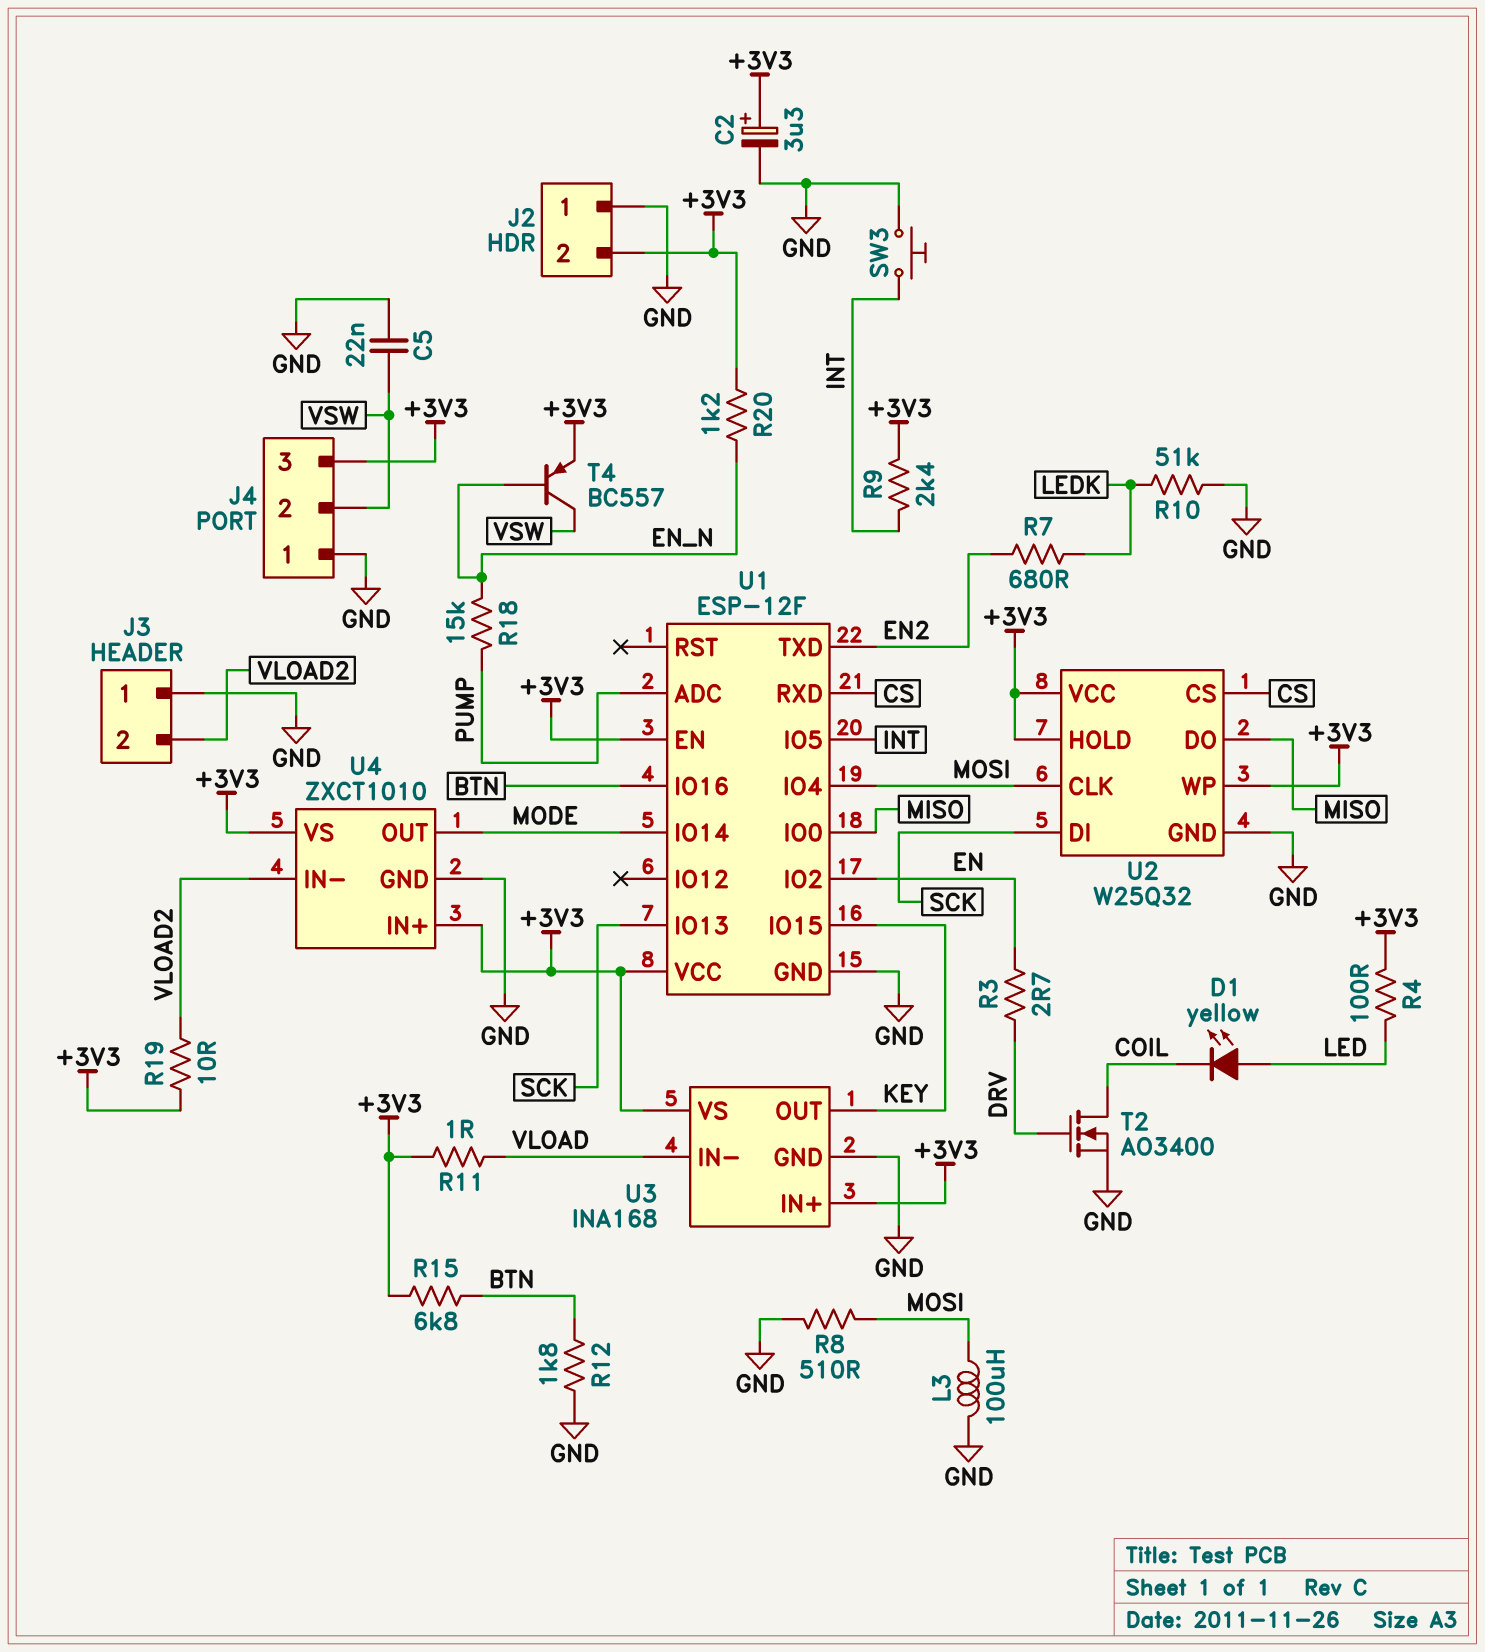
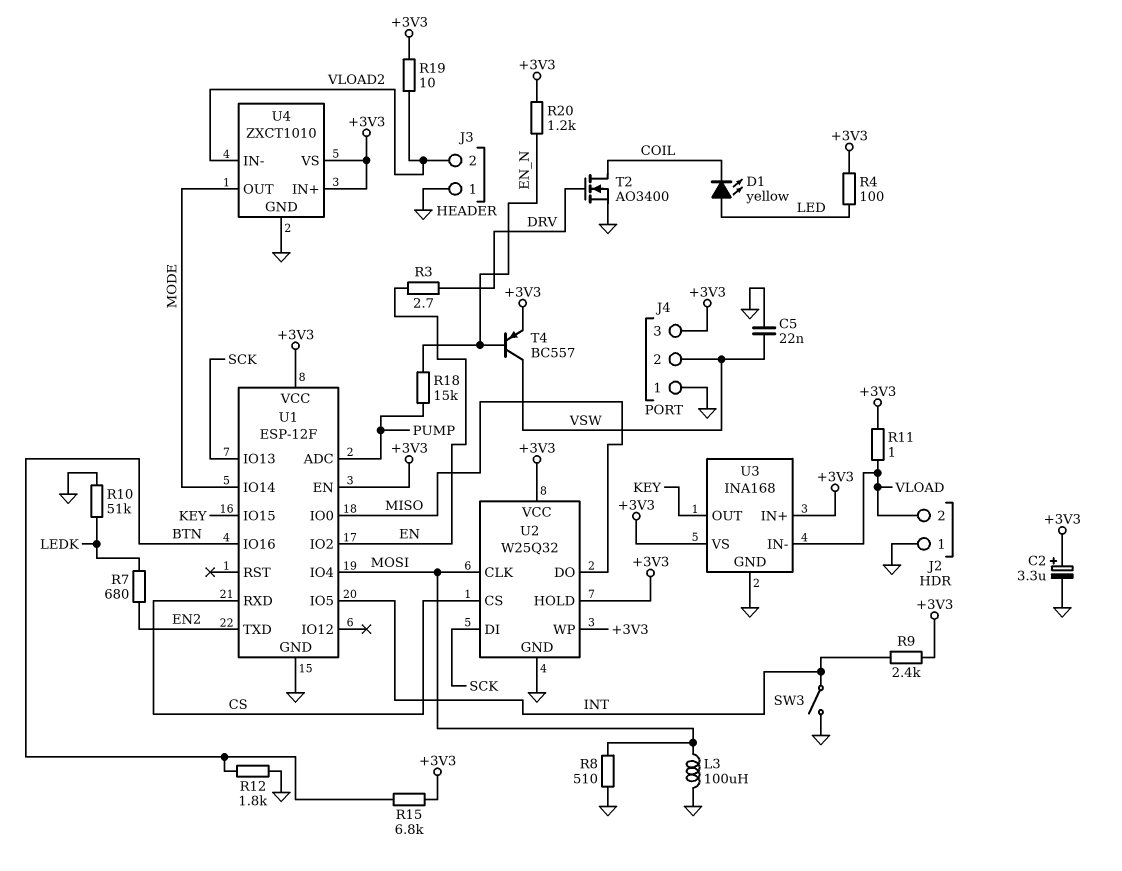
J2 pin 2: +3V3 -> VLOAD
SW3: button (GND, INT) -> switch (GND, INT)

